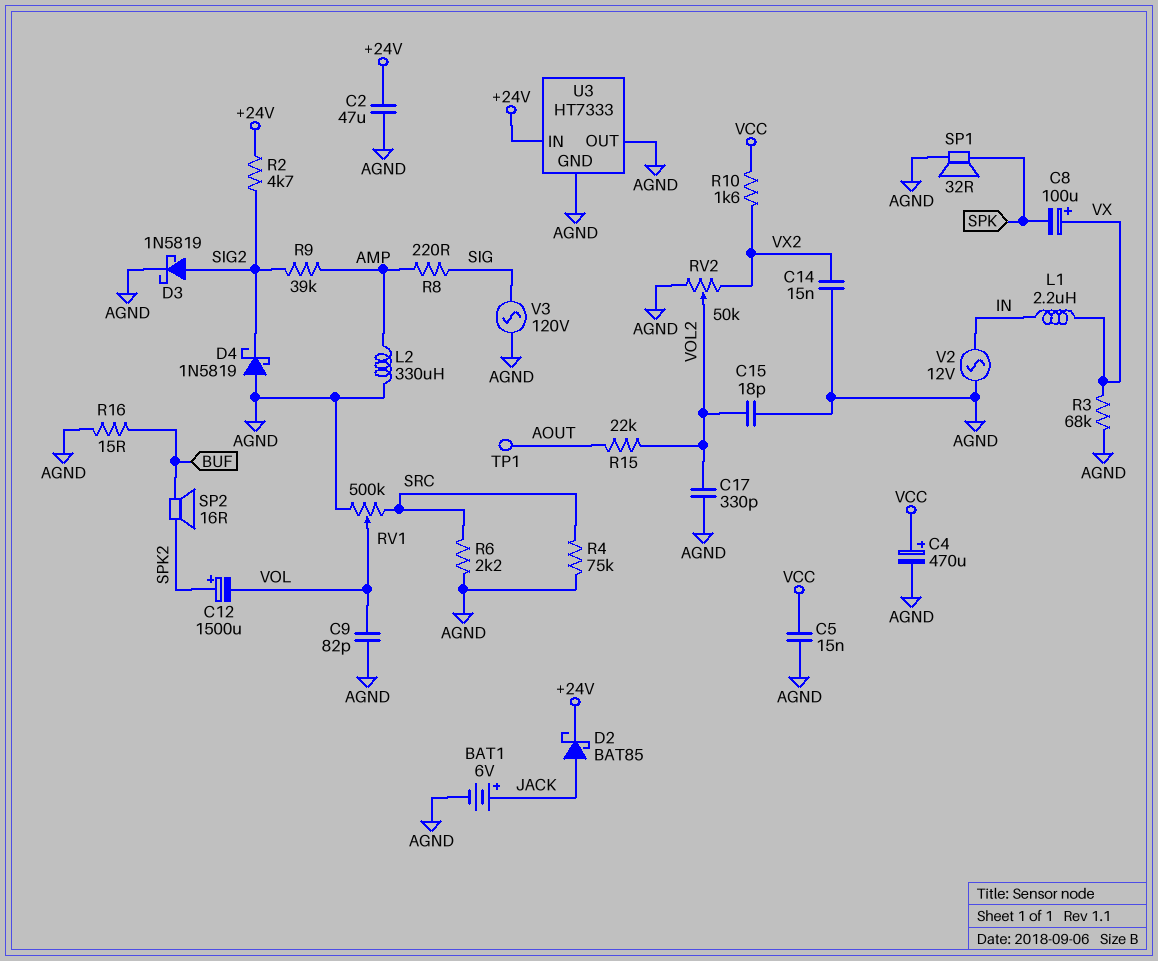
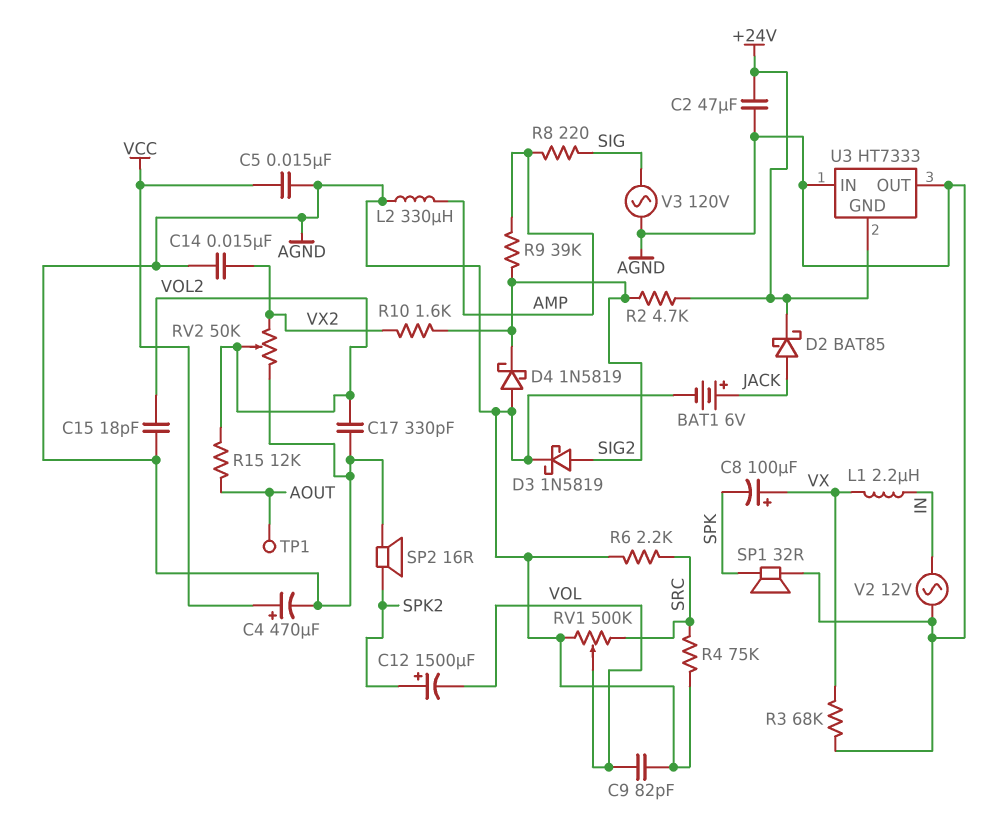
R10: 1.6k (VCC, VX2) -> 1.6k (SIG2, VX2)
R15: 22k (AOUT, VOL2) -> 12k (AOUT, VOL2)
R16: 15 (AGND, BUF) -> none
SP2: speaker 16R (BUF, SPK2) -> speaker 16R (AGND, SPK2)
U3 pin GND: AGND -> +24V
U3 pin IN: +24V -> AGND

